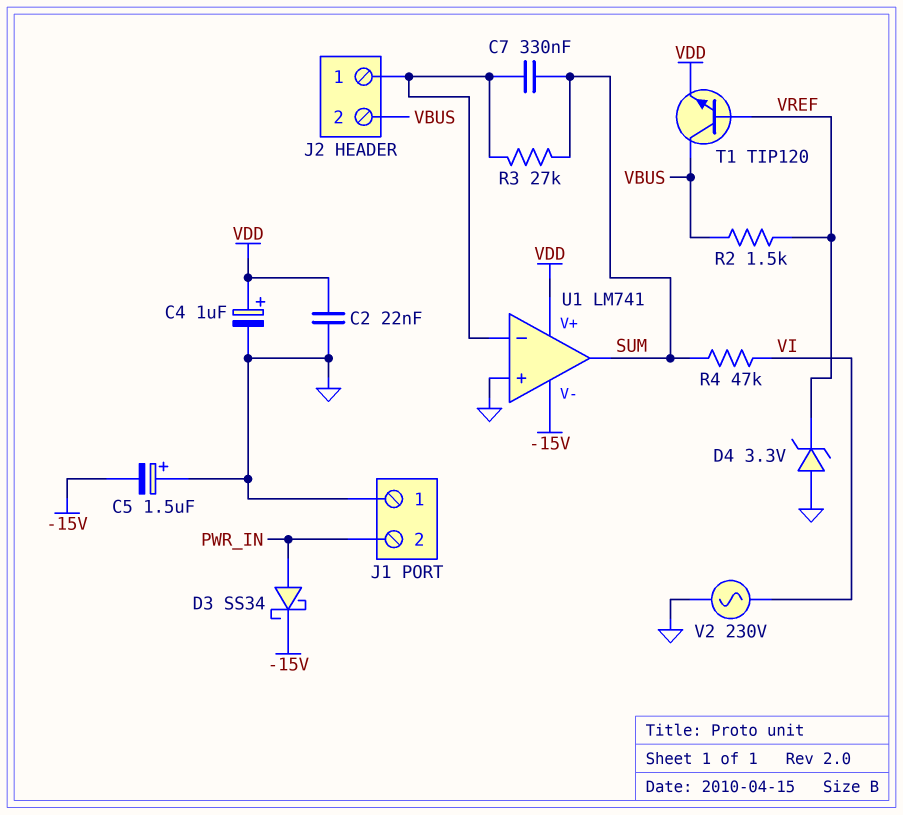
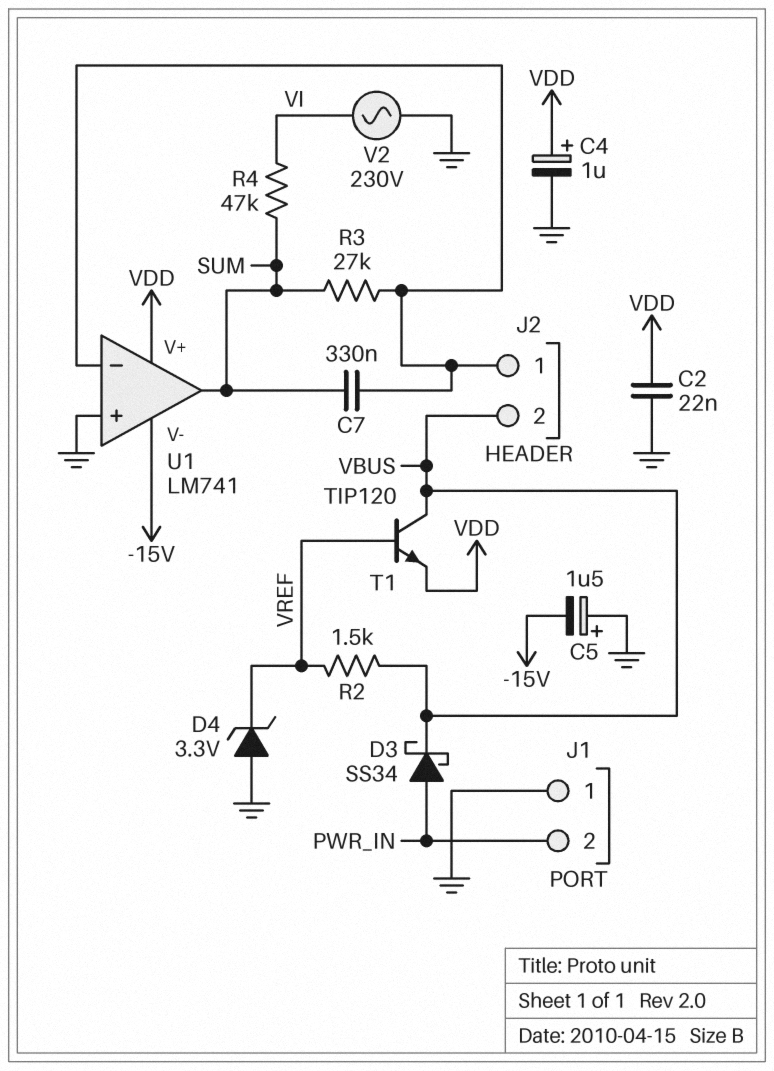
D3: schottky SS34 (A PWR_IN, K -15V) -> schottky SS34 (A PWR_IN, K VBUS)

